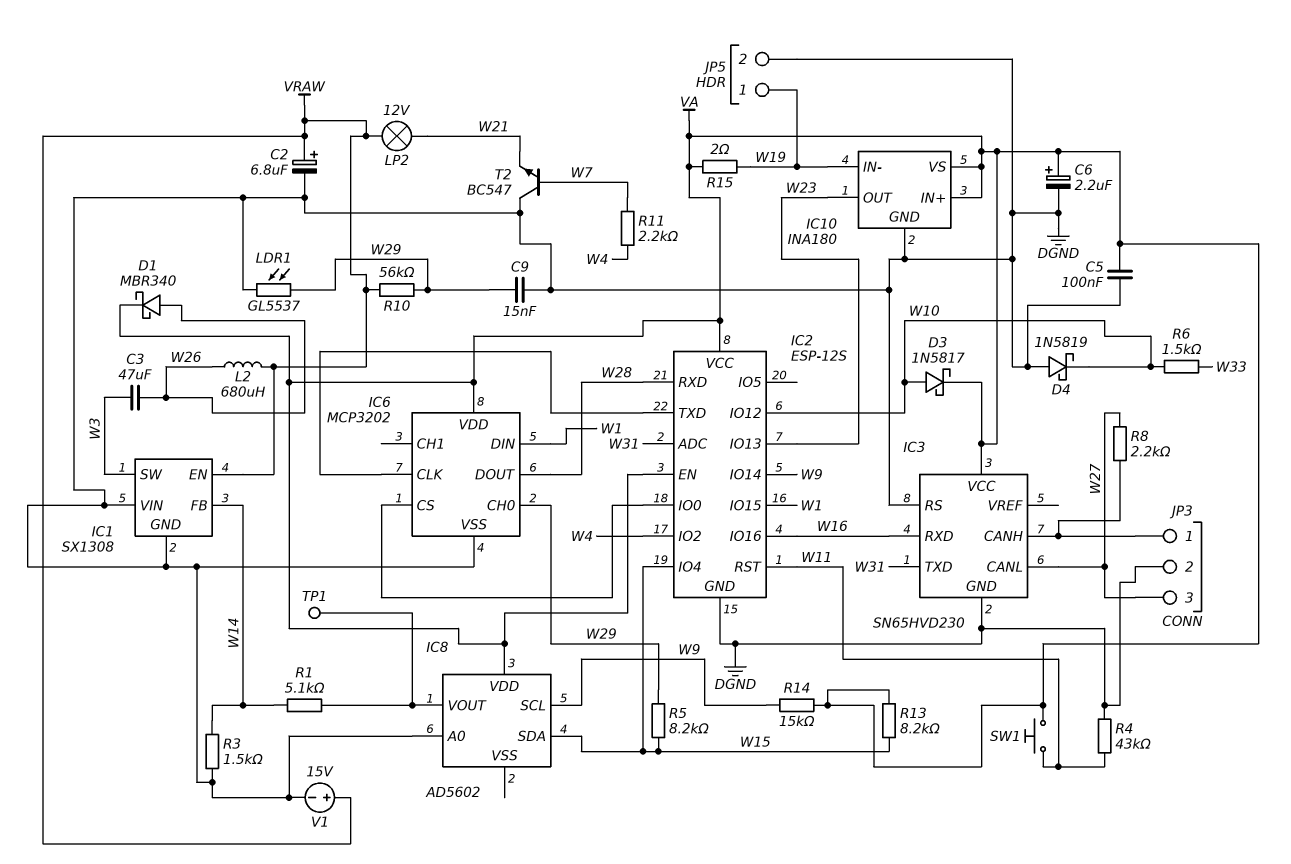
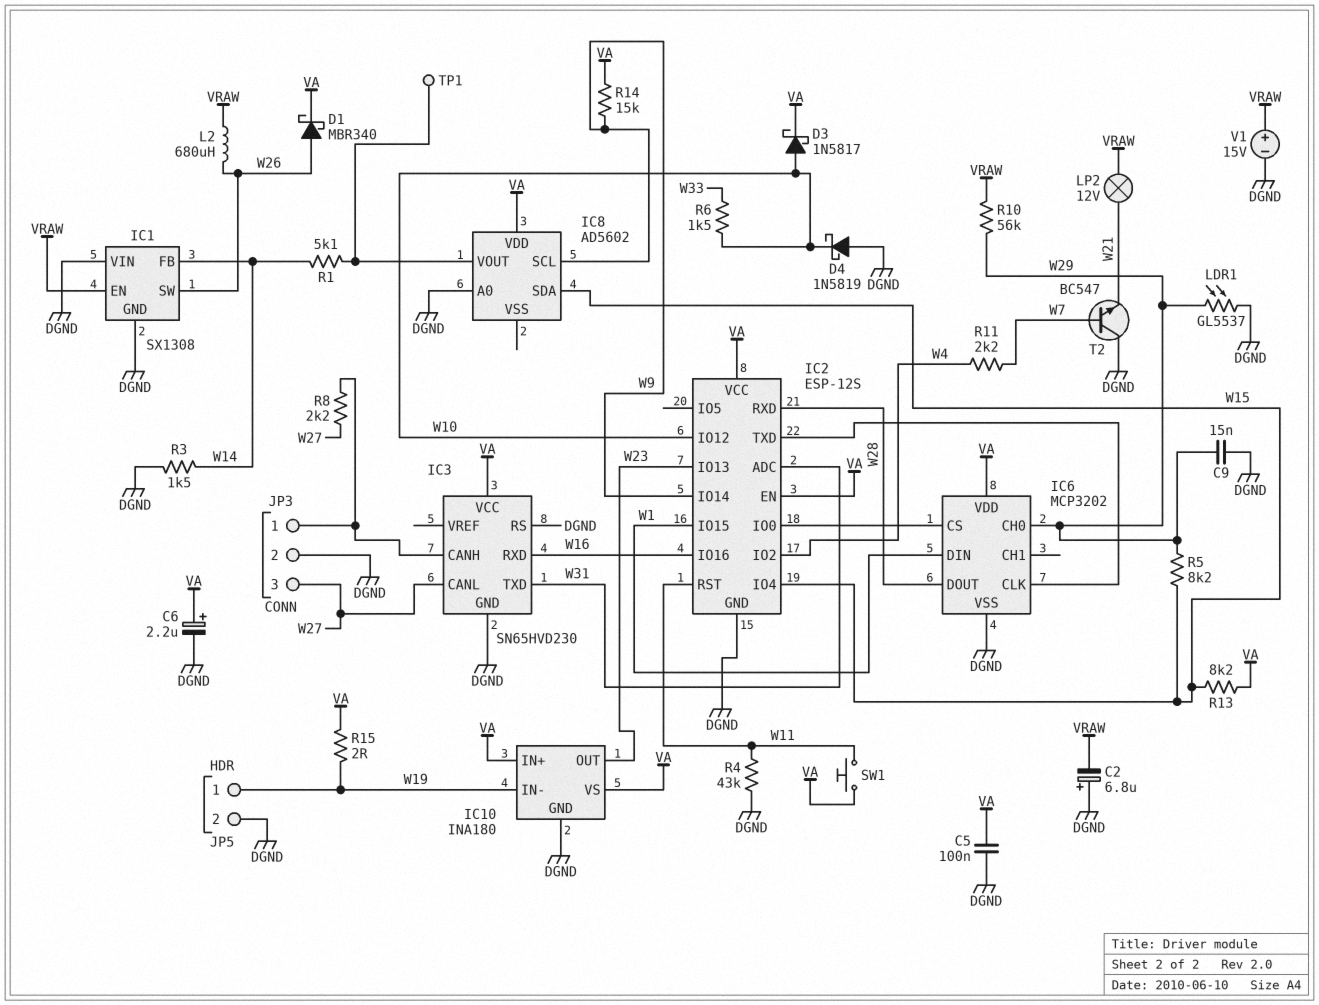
C2: 6.8uF (plus VRAW, minus DGND) -> 6.8uF (plus DGND, minus VRAW)
C3: 47uF (W3, W26) -> none
IC1 pin SW: W3 -> W26

